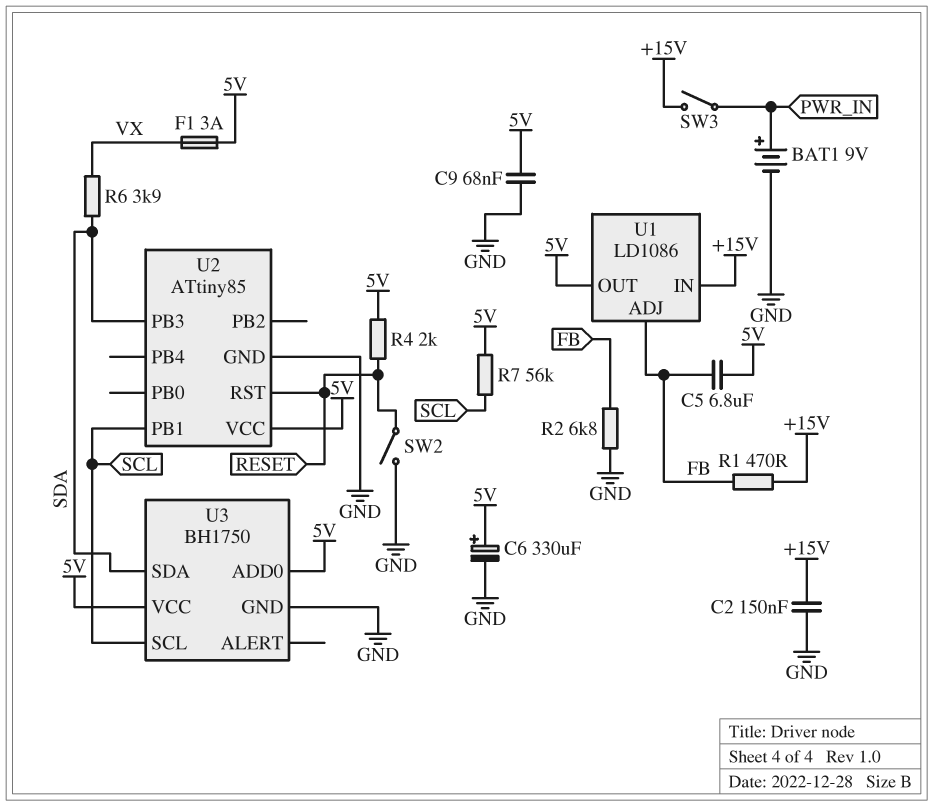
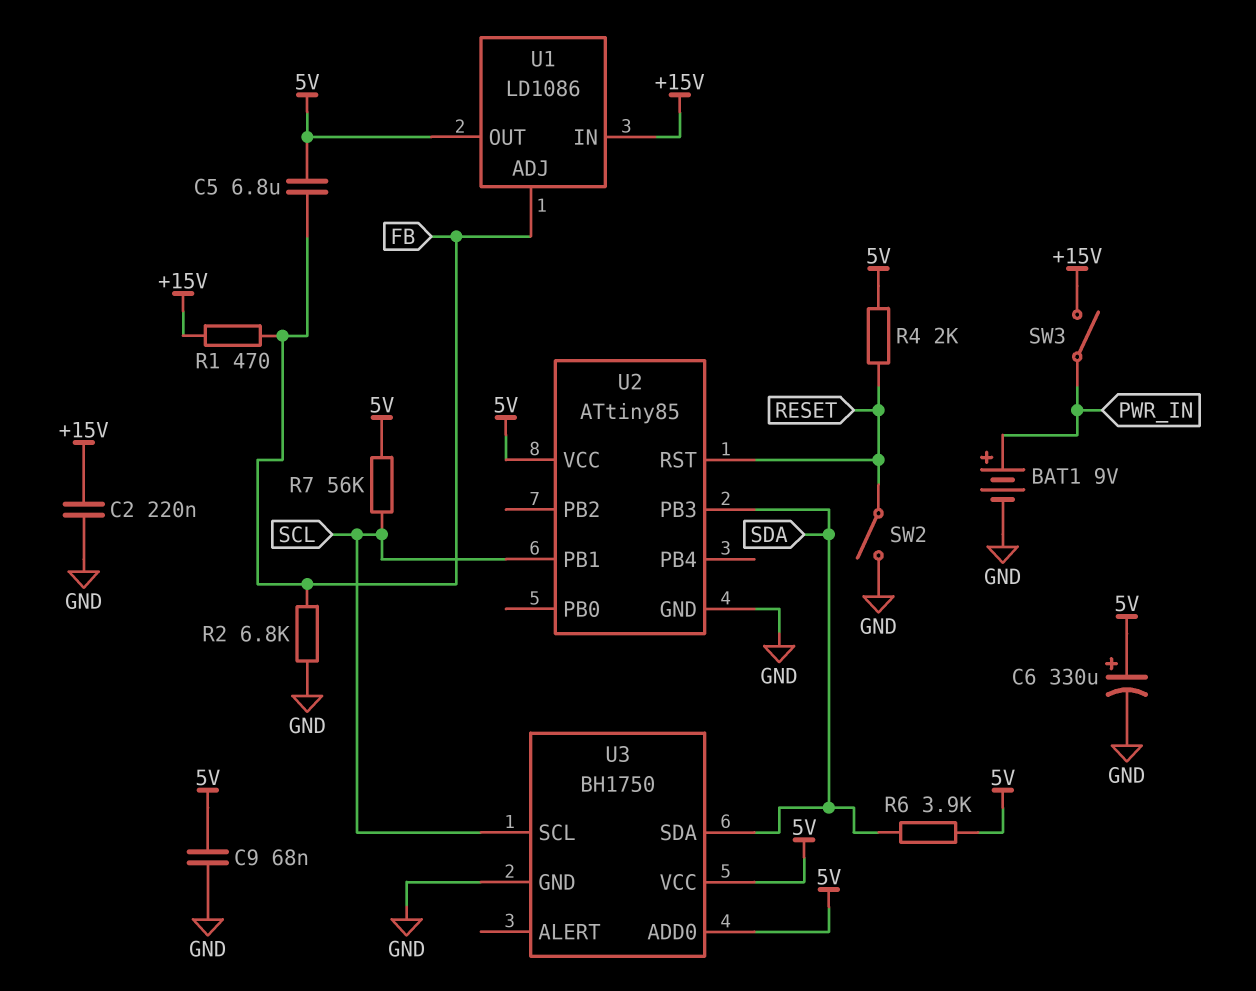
C2: 150nF (+15V, GND) -> 220nF (+15V, GND)
F1: 3A (5V, VX) -> none
R6: 3.9k (SDA, VX) -> 3.9k (5V, SDA)

